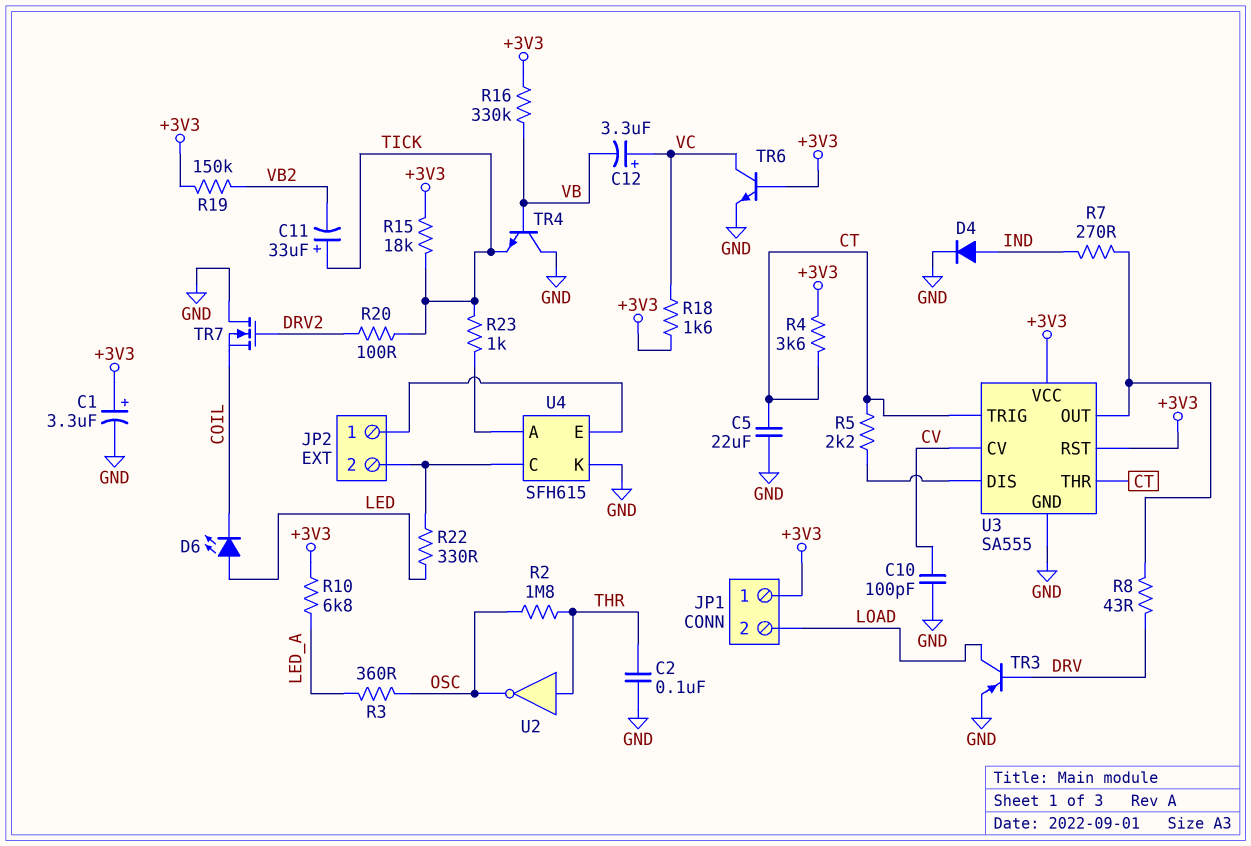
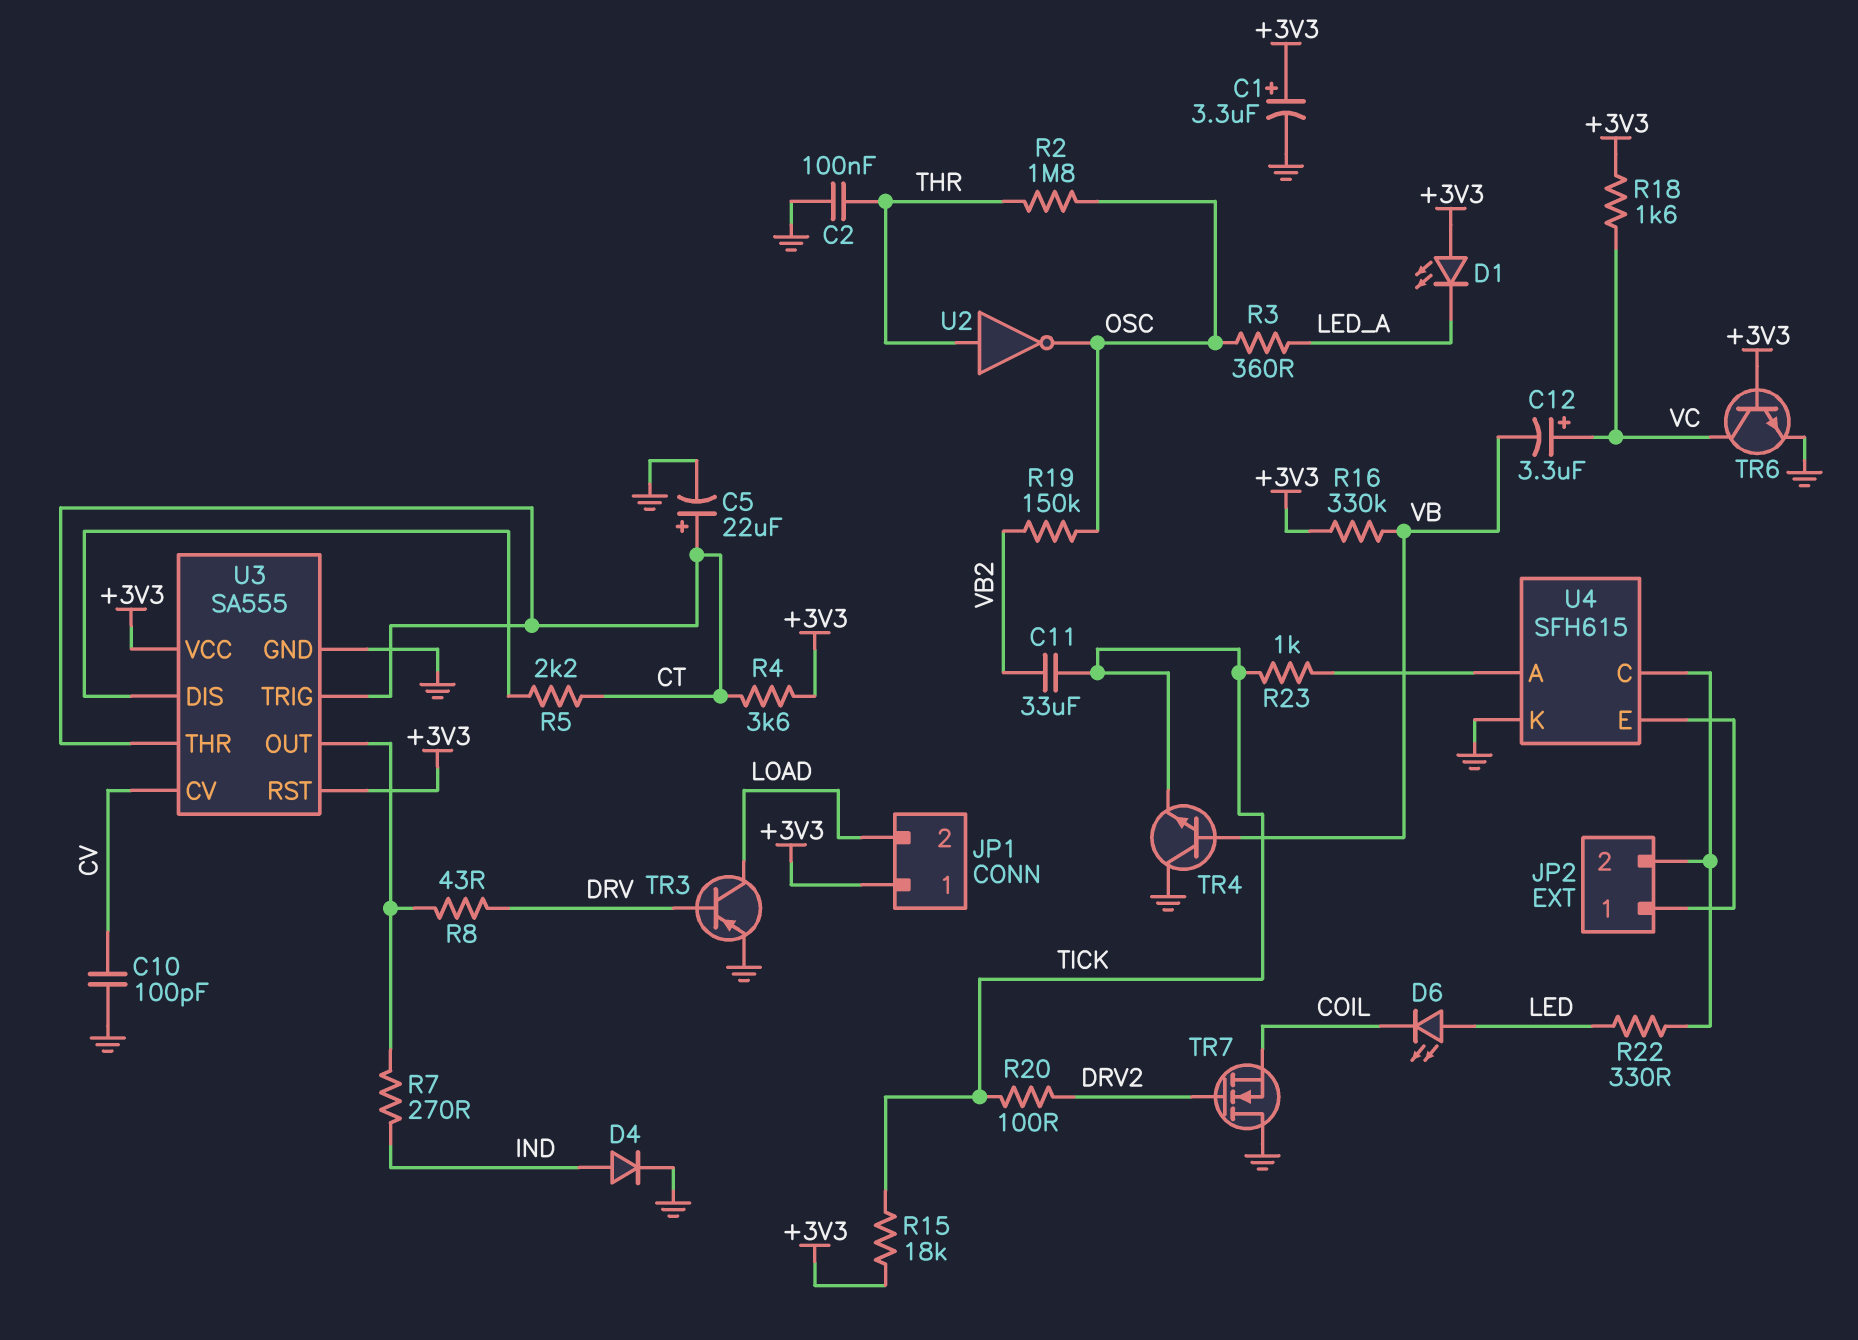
C5: 22uF (CT, GND) -> 22uF (plus CT, minus GND)
C11: 33uF (plus TICK, minus VB2) -> 33uF (TICK, VB2)
D1: none -> LED (A +3V3, K LED_A)
R10: 6.8k (+3V3, LED_A) -> none
R19: 150k (+3V3, VB2) -> 150k (OSC, VB2)

